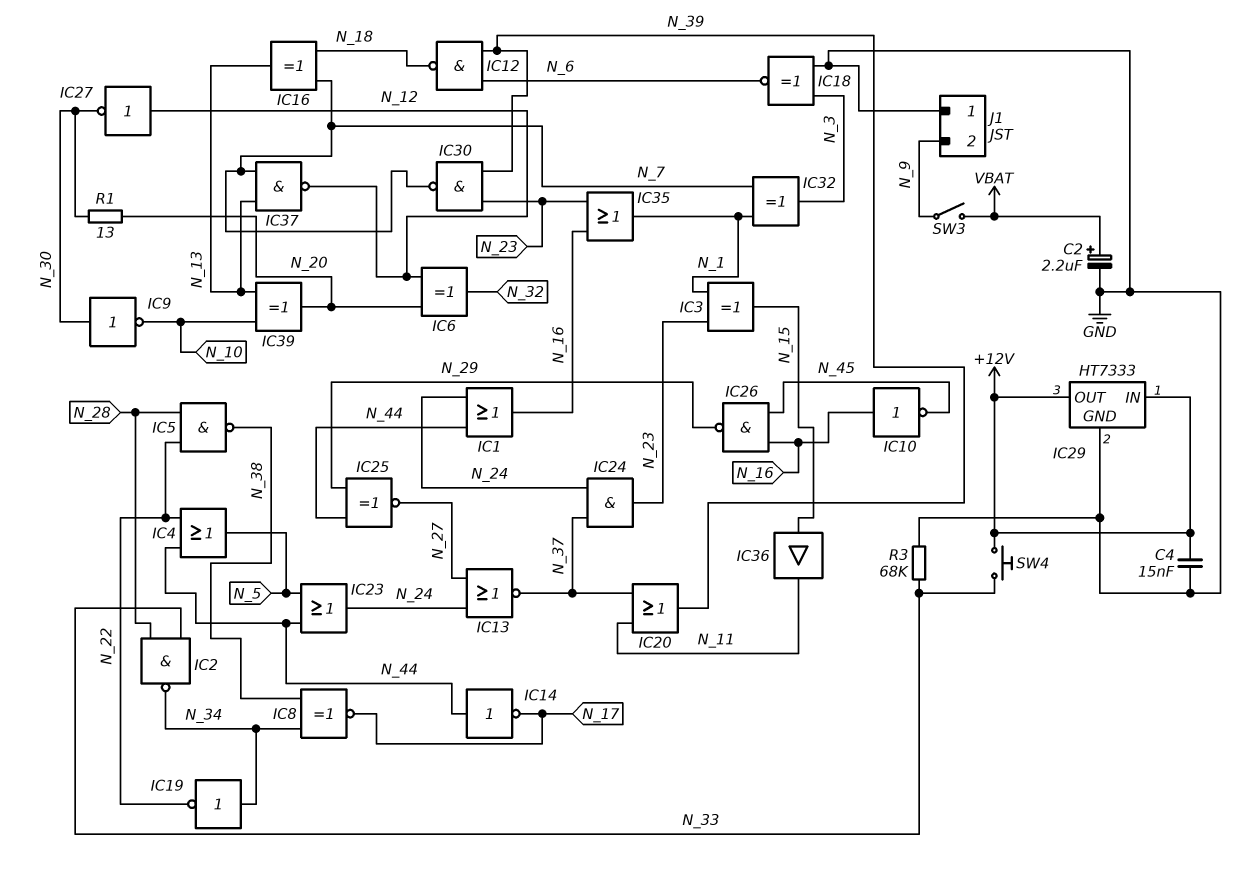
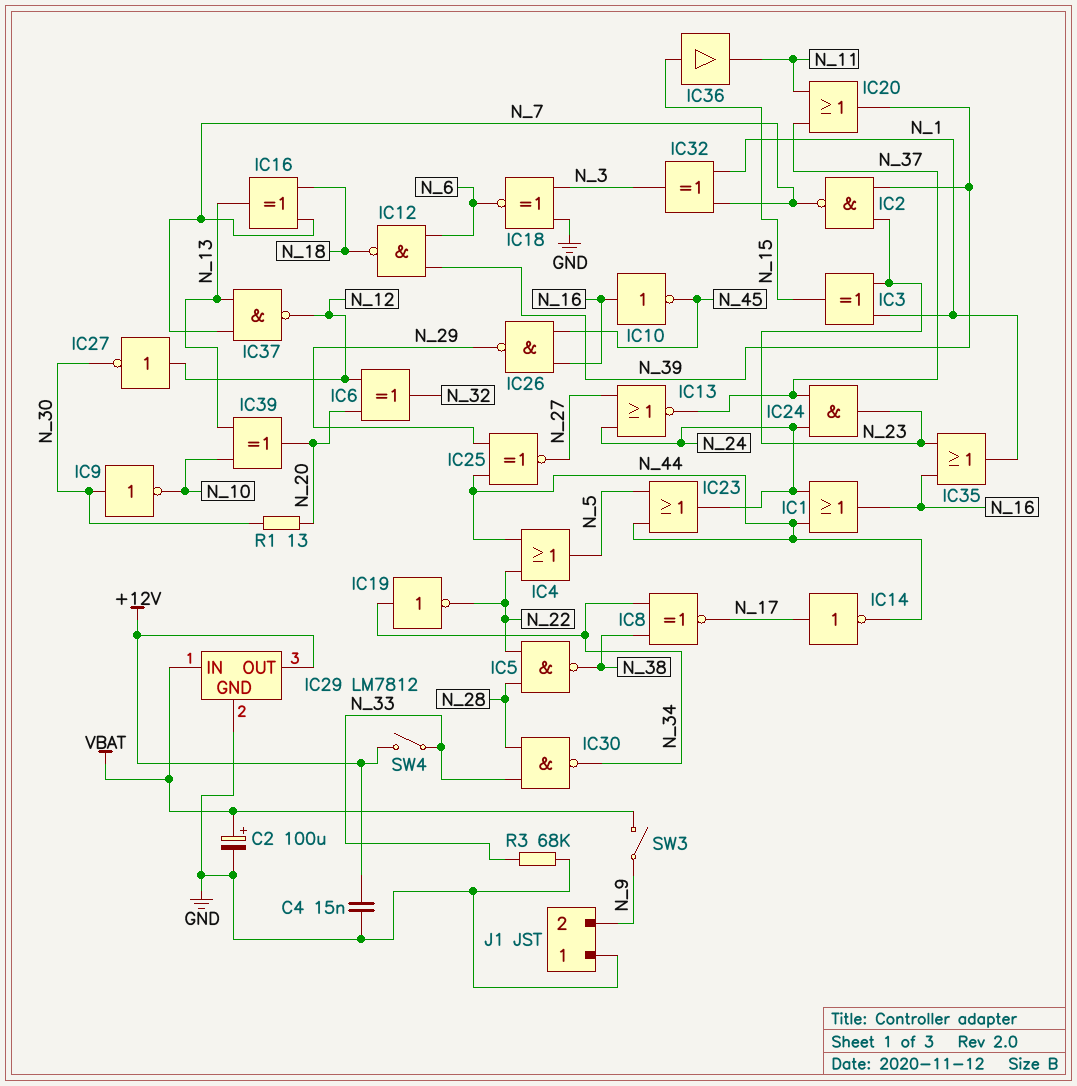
C2: 2.2uF (plus VBAT, minus GND) -> 100uF (plus VBAT, minus GND)
IC2: NAND (in N_28, in N_33, out N_34) -> NAND (in N_23, in N_39, out N_7)
IC14: NOT (in N_44, out N_17) -> NOT (in N_17, out N_44)
IC29: HT7333 -> LM7812
IC29 pin IN: +12V -> VBAT
IC30: NAND (in N_23, in N_39, out N_7) -> NAND (in N_28, in N_33, out N_34)
SW4: button (+12V, N_33) -> switch (+12V, N_33)

